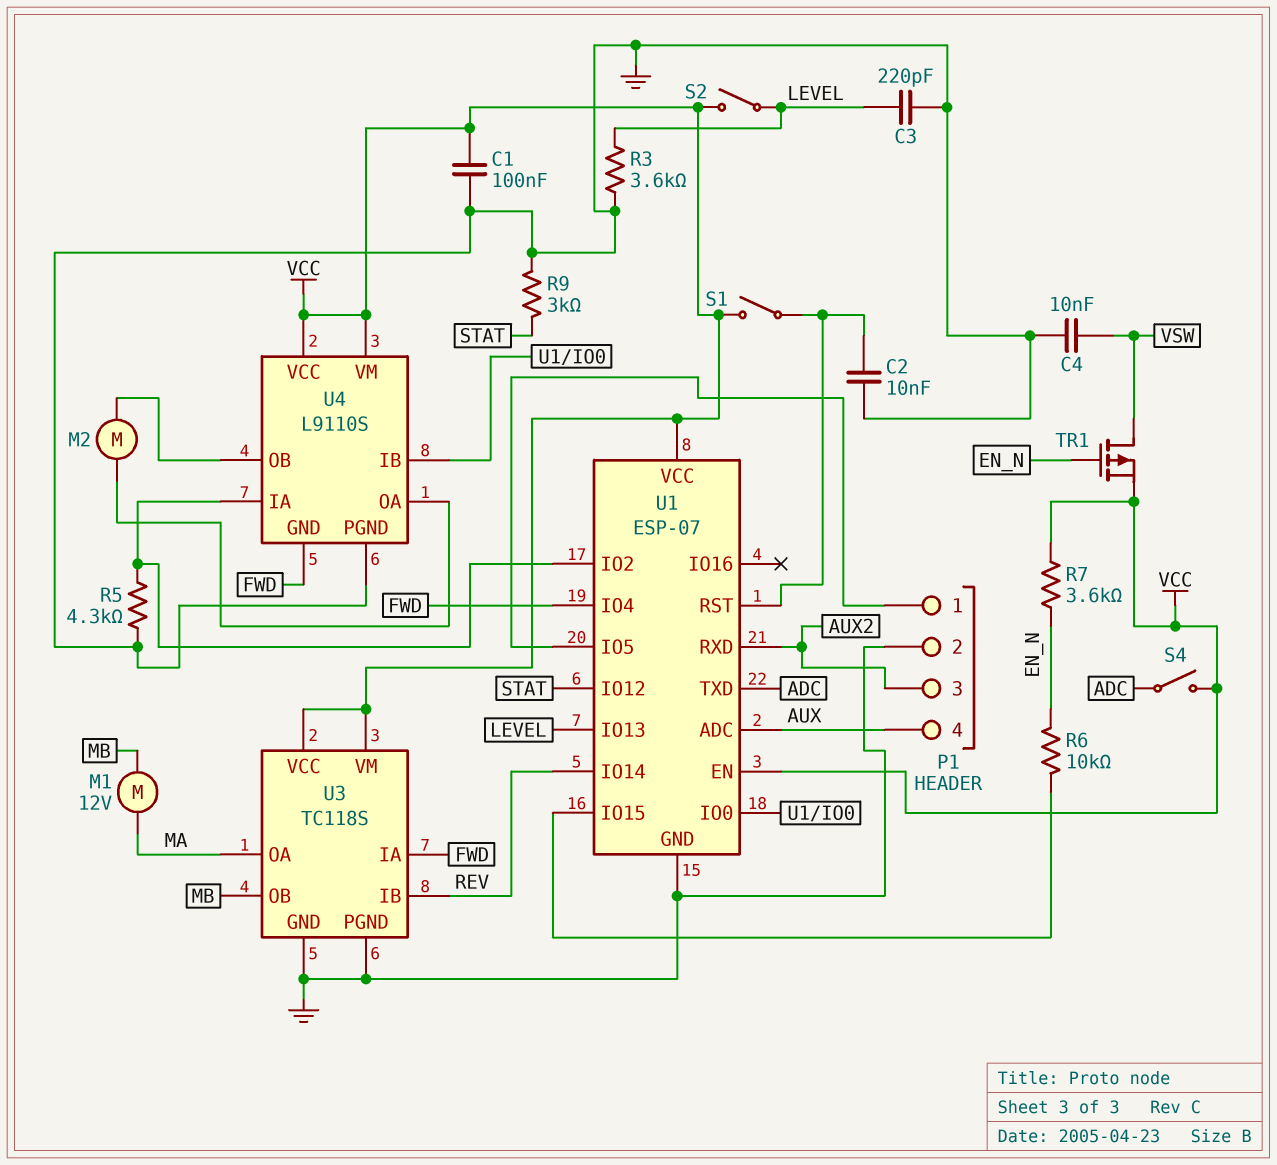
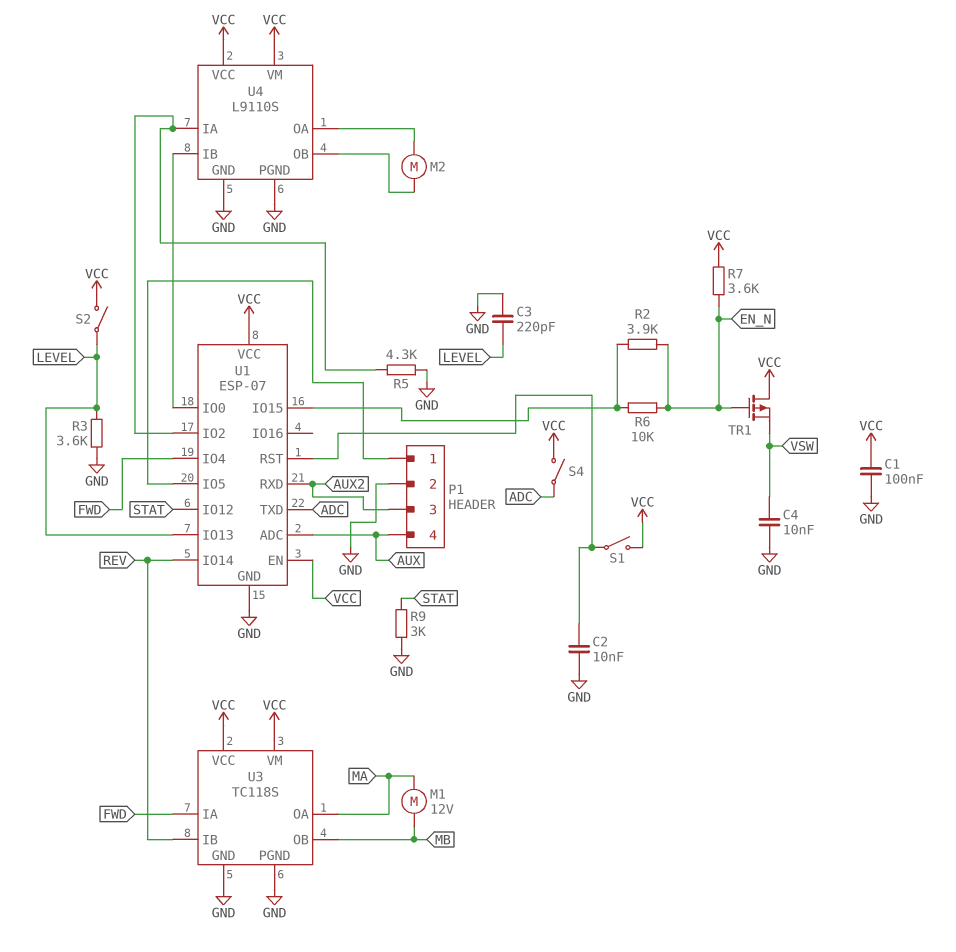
R2: none -> 3.9k (EN_N, U1/IO15)
TR1: PMOS (G EN_N, D VSW, S VCC) -> PMOS (G EN_N, D VCC, S VSW)
U4 pin GND: FWD -> GND

